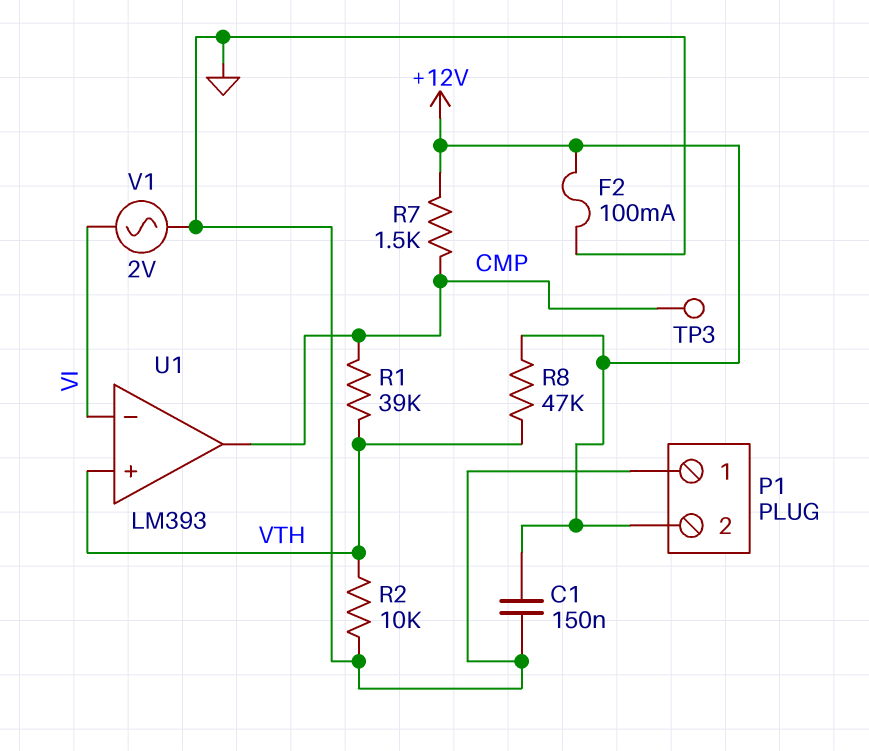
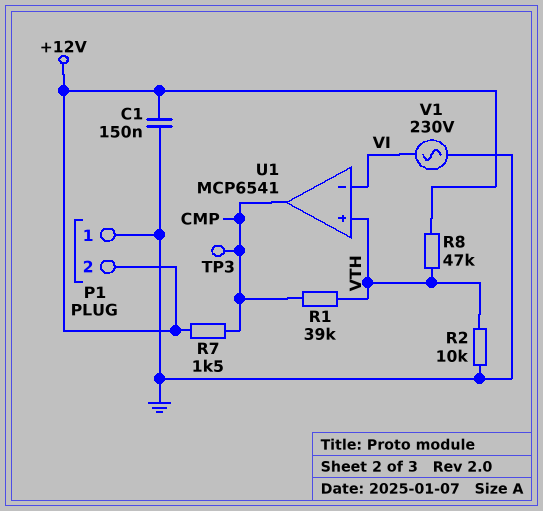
F2: 100mA (+12V, GND) -> none
U1: LM393 -> MCP6541
V1: AC 2V (GND, VI) -> AC 230V (GND, VI)

